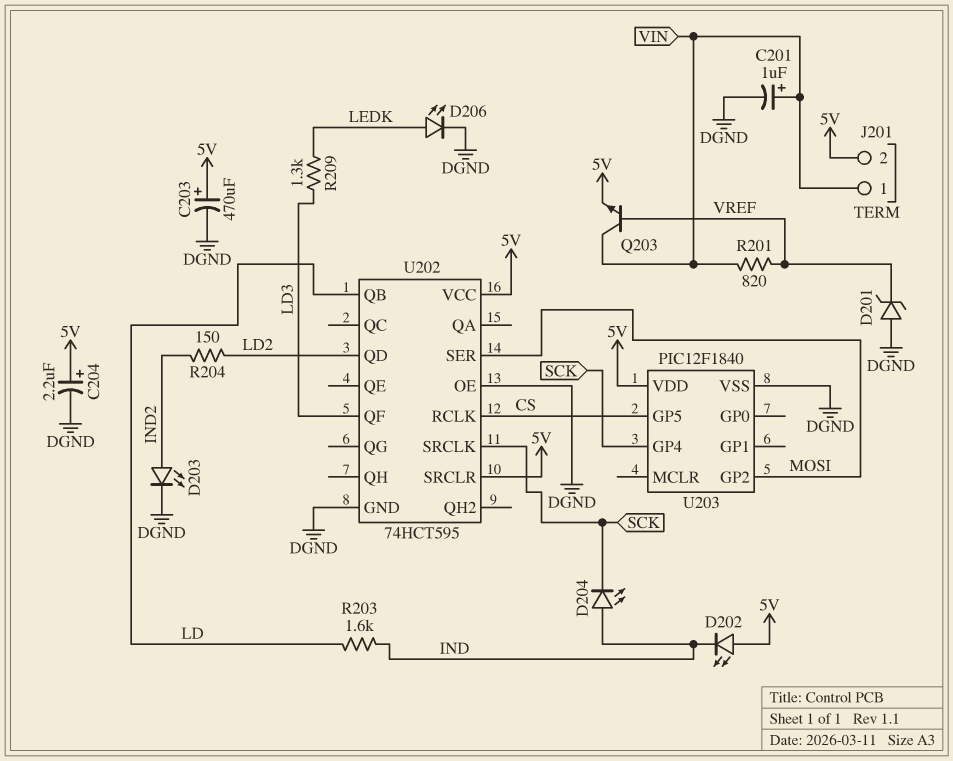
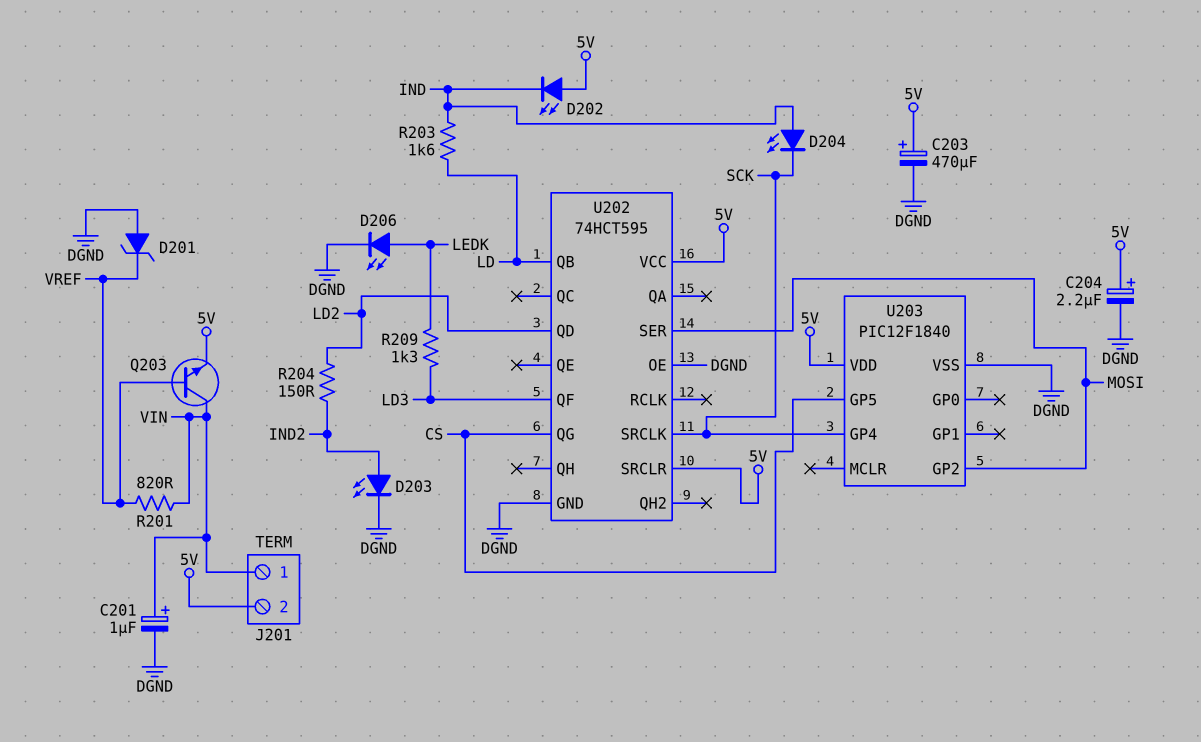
U202 pin QG: none -> CS
U202 pin RCLK: CS -> none

